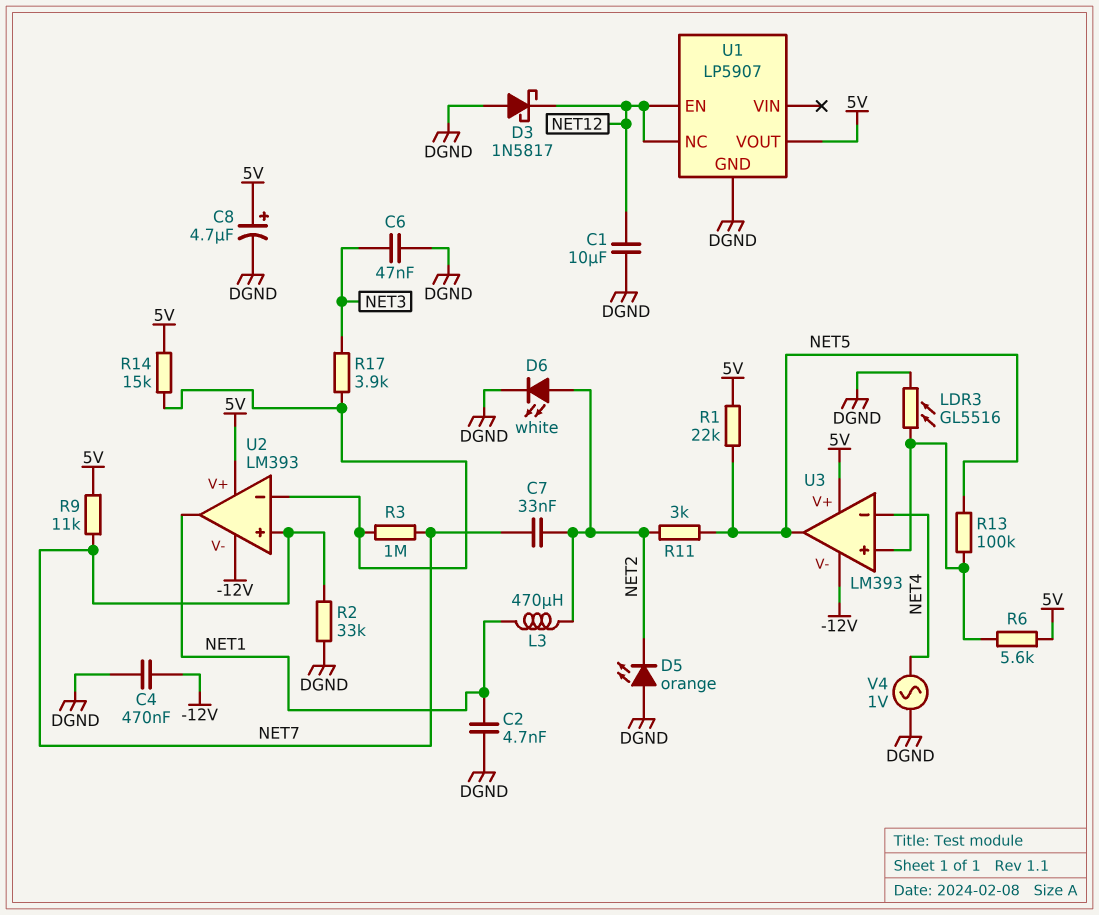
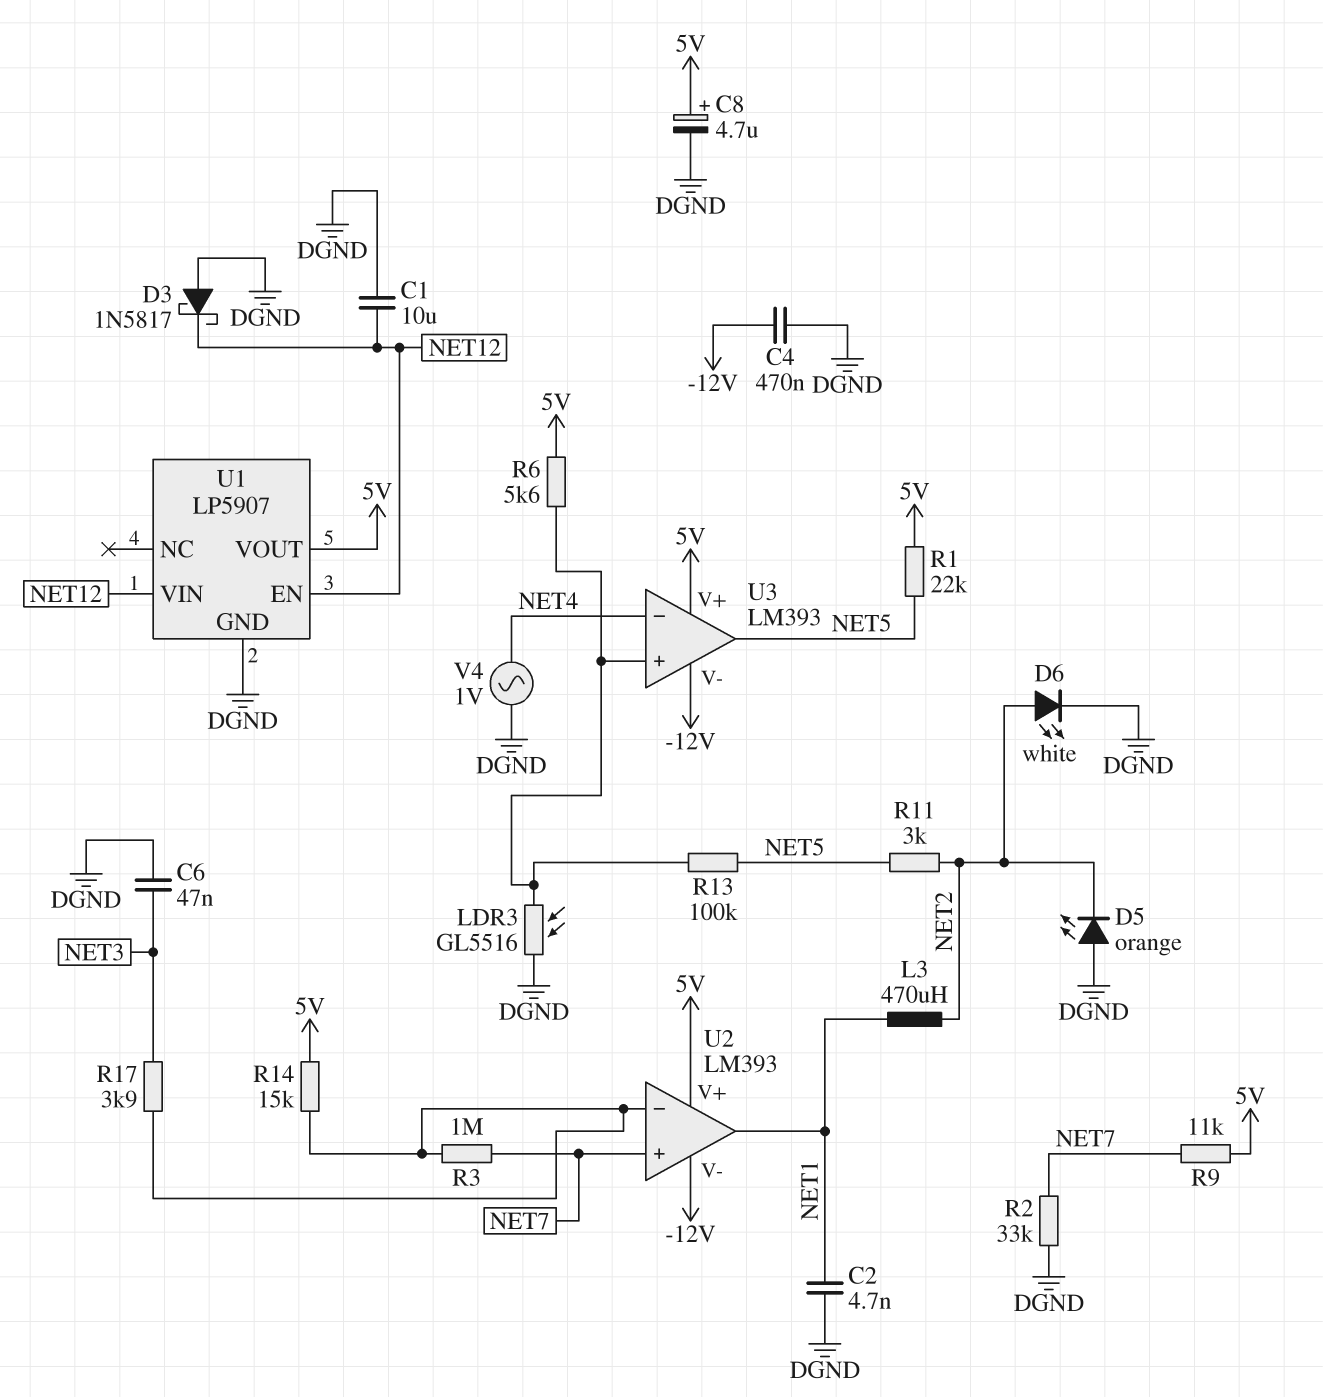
C7: 33nF (NET2, NET7) -> none
U1 pin NC: NET12 -> none
U1 pin VIN: none -> NET12

